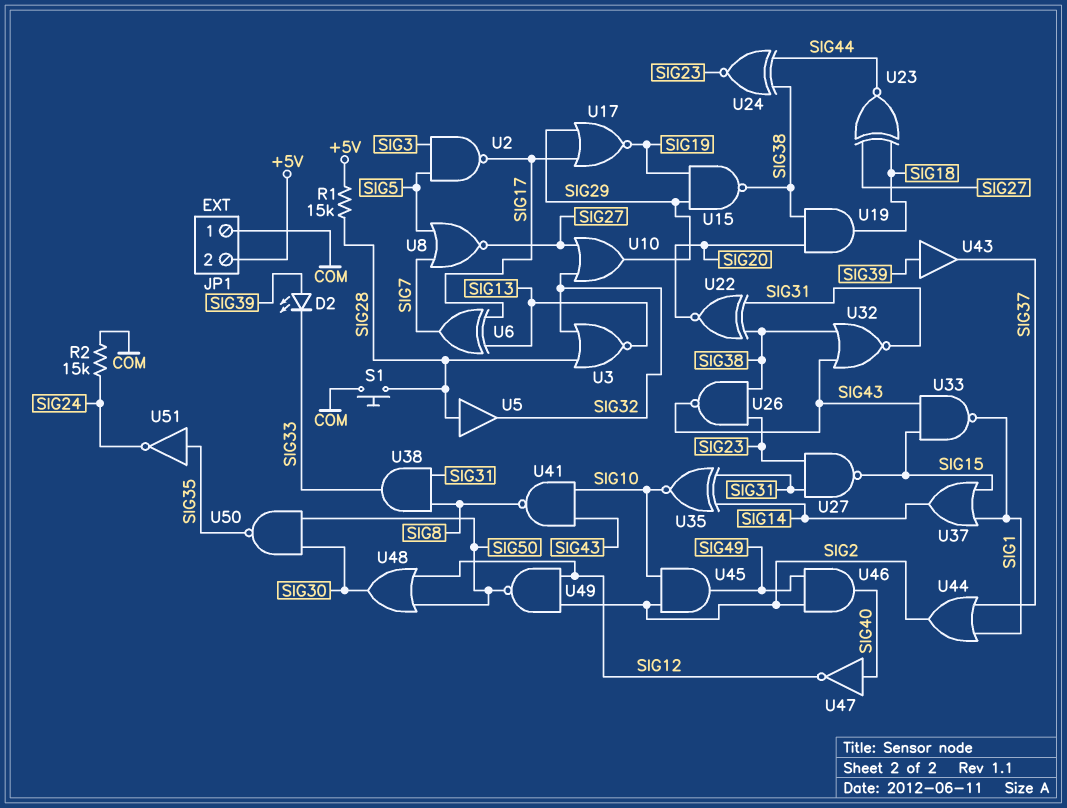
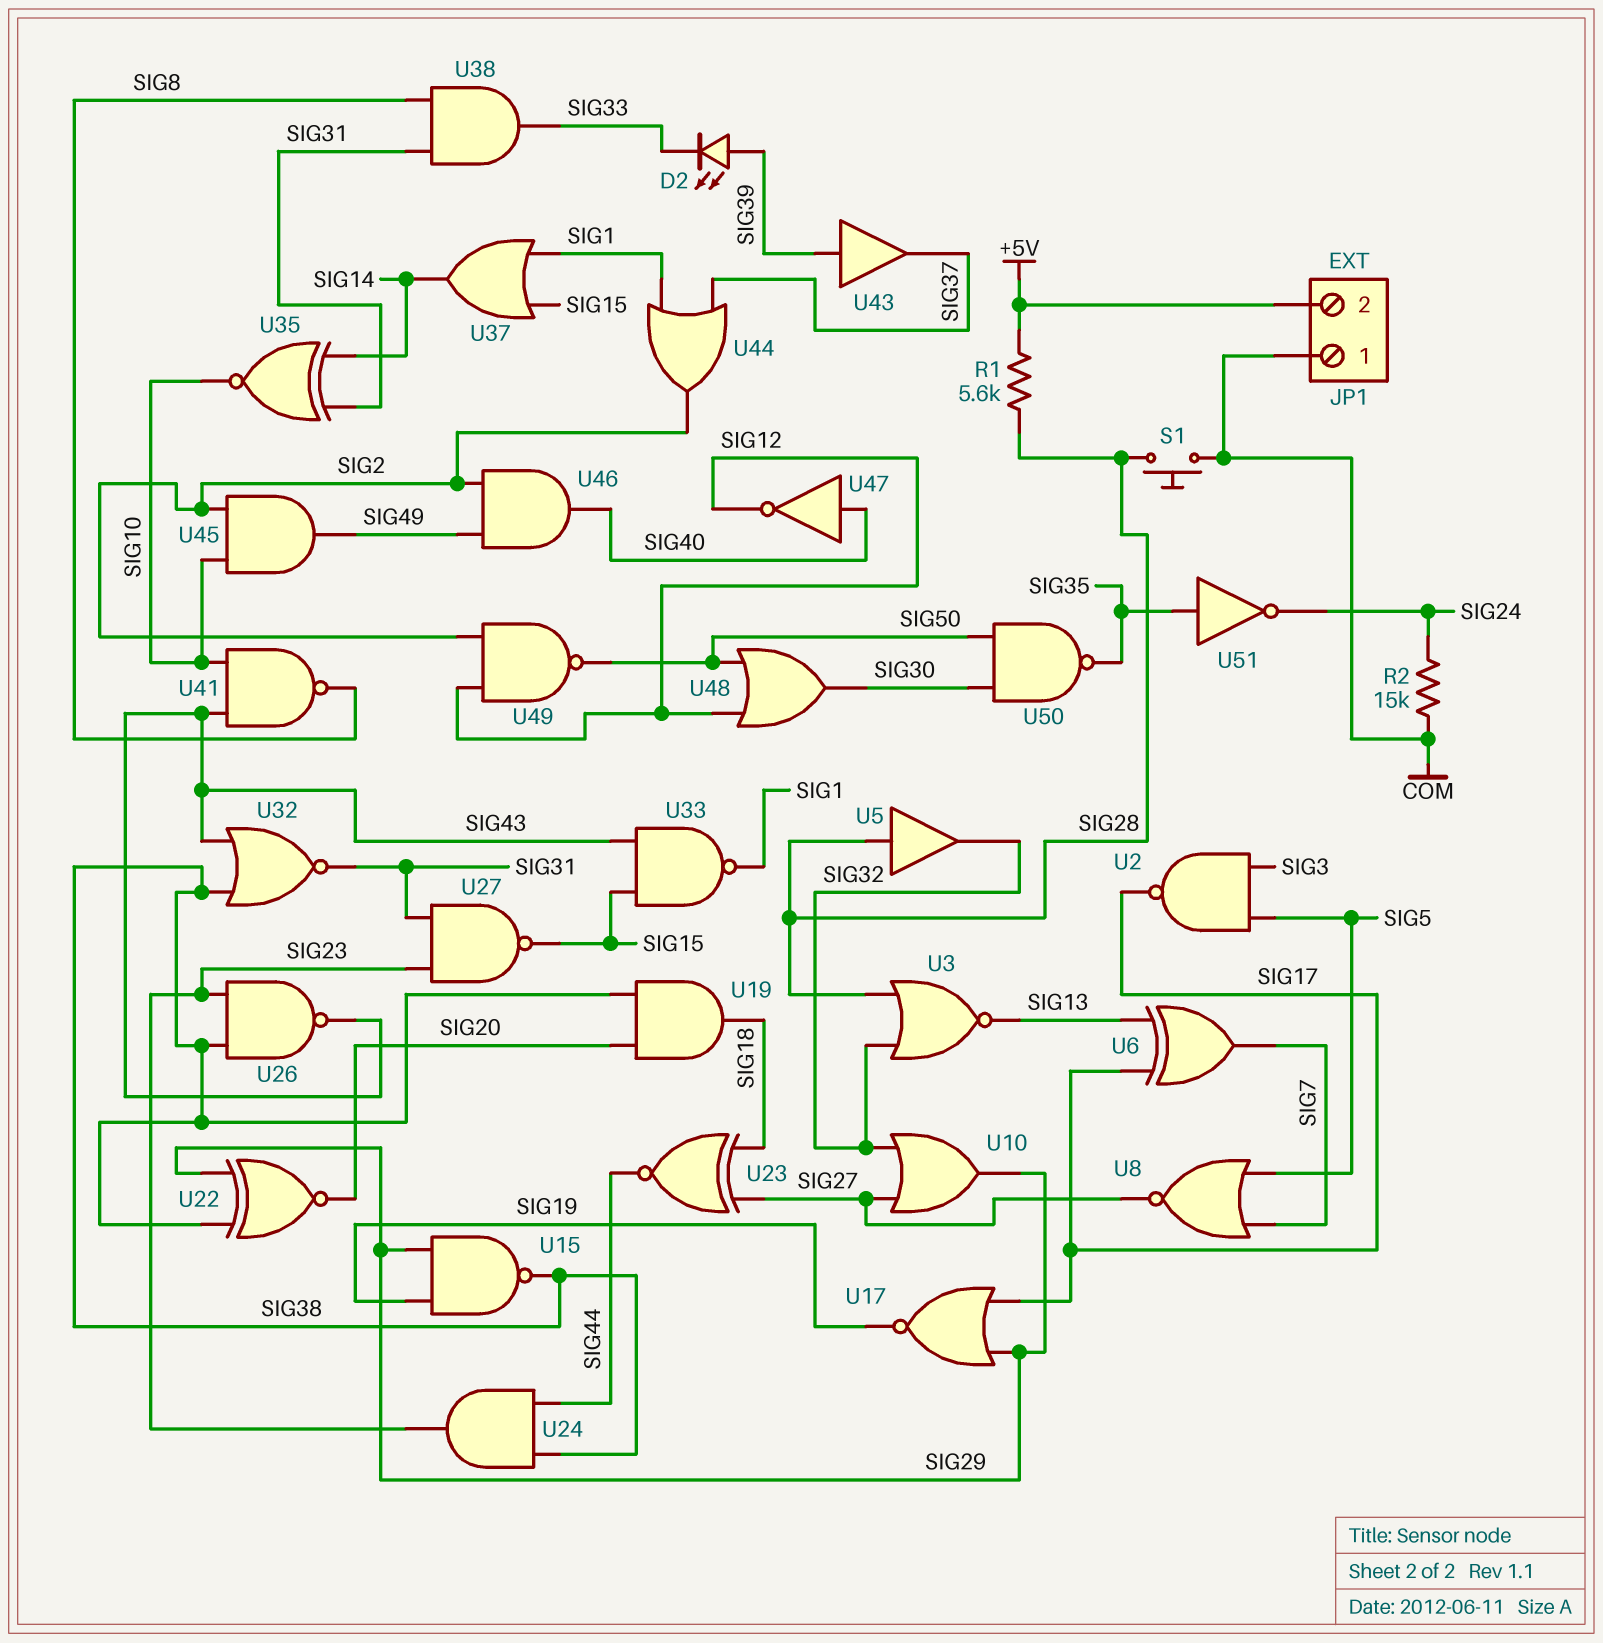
R1: 15k (+5V, SIG28) -> 5.6k (+5V, SIG28)
U22: XNOR (in SIG31, in SIG38, out SIG20) -> XNOR (in SIG29, in SIG38, out SIG20)
U24: XNOR (in SIG38, in SIG44, out SIG23) -> AND (in SIG38, in SIG44, out SIG23)

